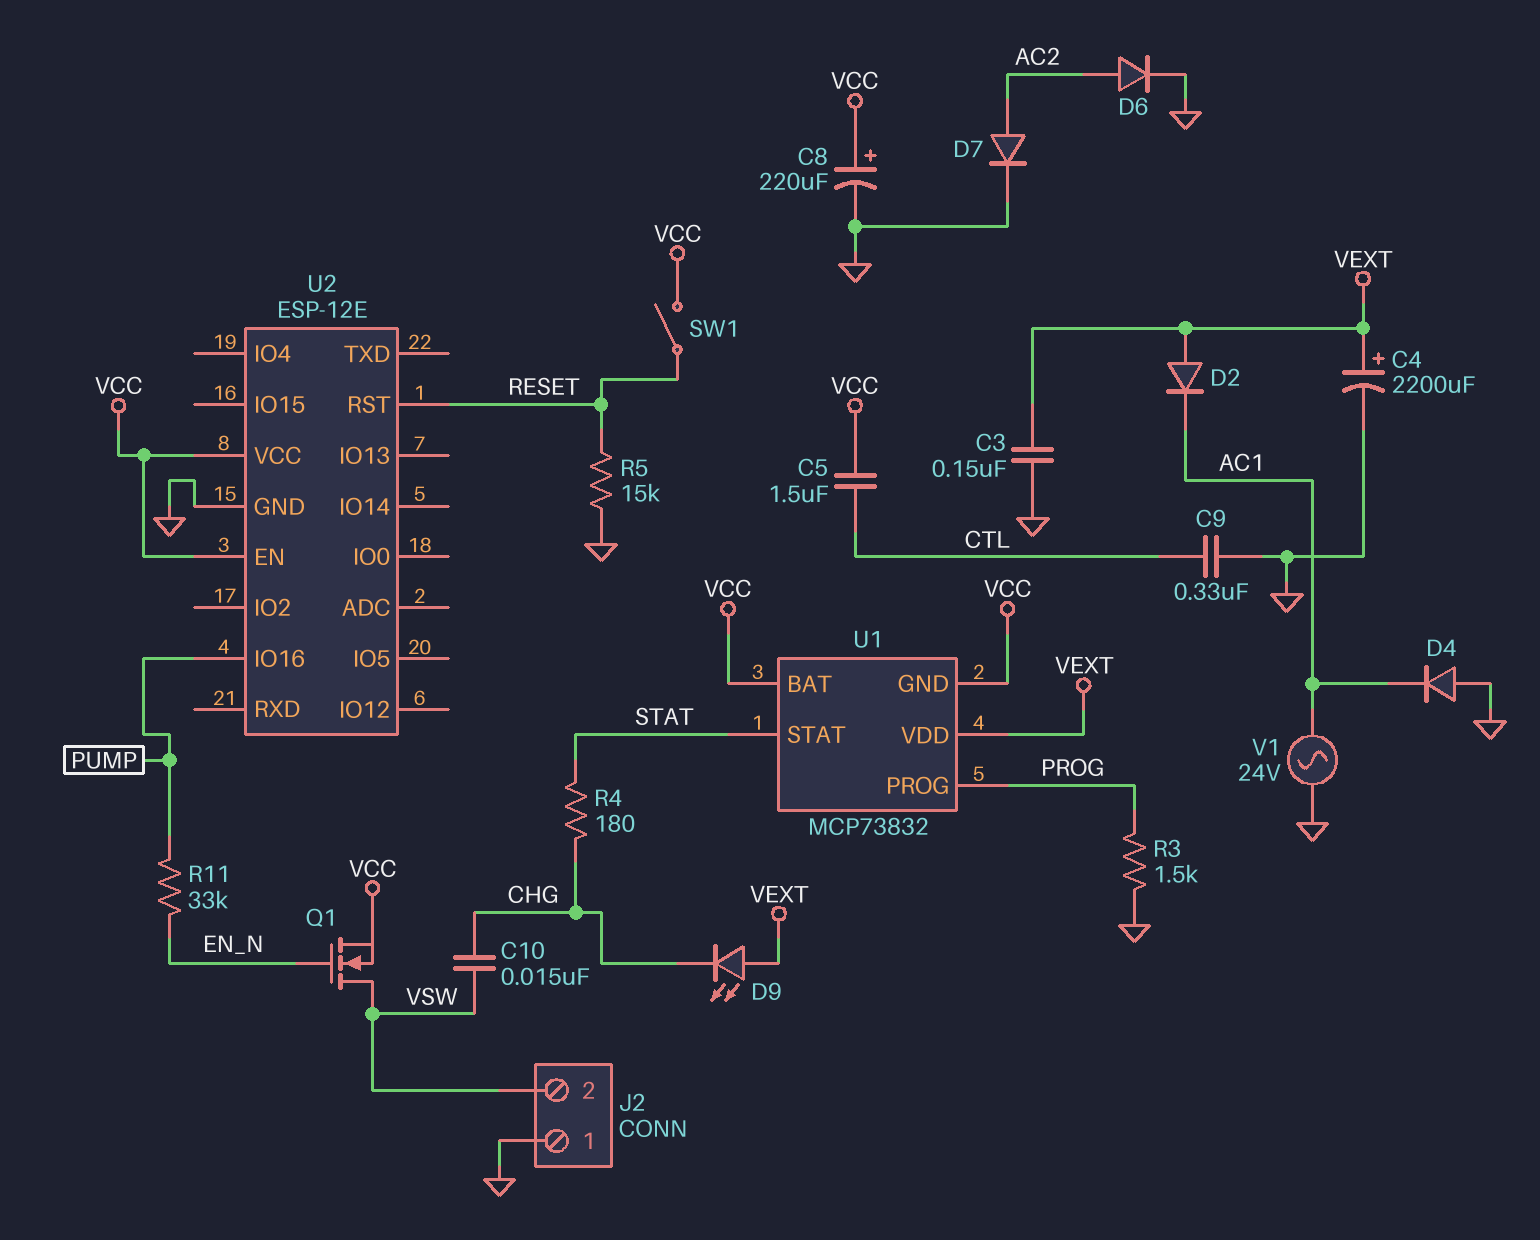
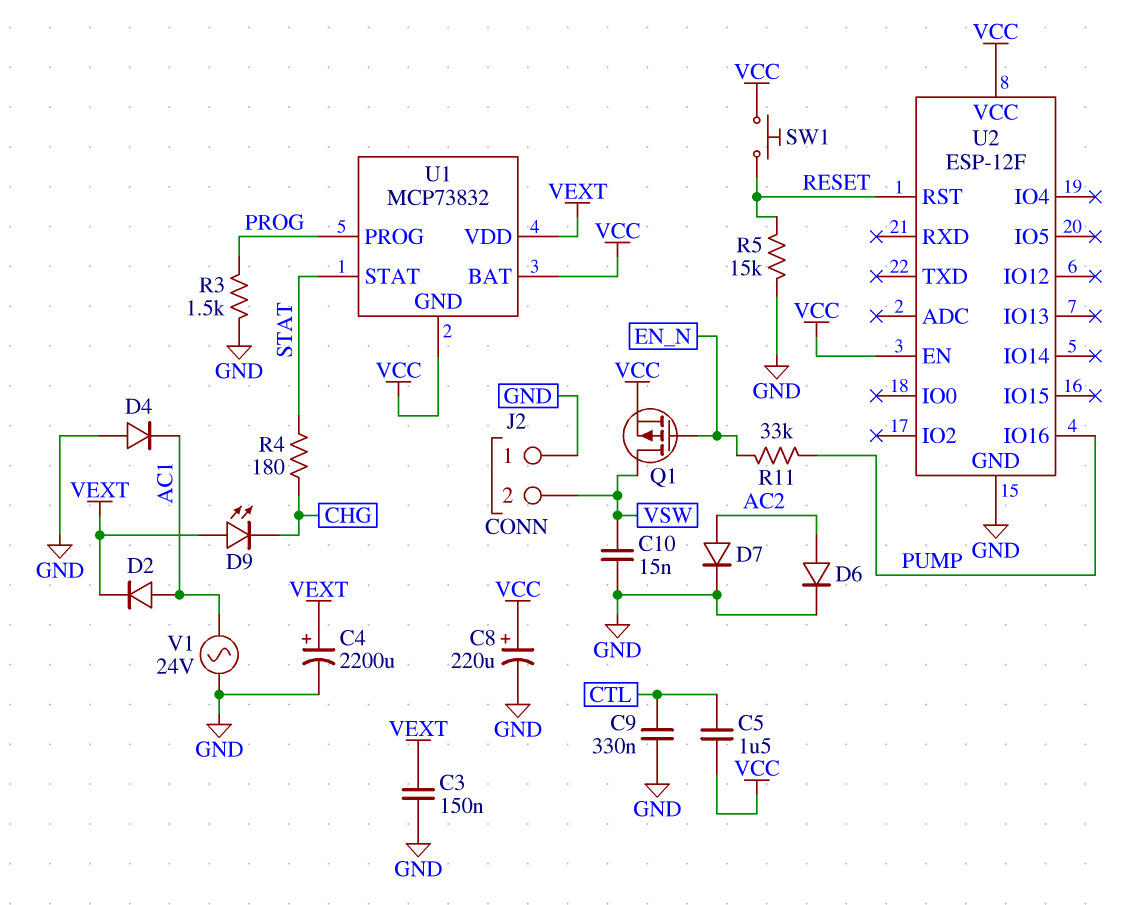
C10: 15nF (CHG, VSW) -> 15nF (GND, VSW)
D2: diode (A VEXT, K AC1) -> diode (A AC1, K VEXT)
Q1: NMOS (G EN_N, D VSW, S VCC) -> PMOS (G EN_N, D VSW, S VCC)
SW1: switch (RESET, VCC) -> button (RESET, VCC)
U2: ESP-12E -> ESP-12F

